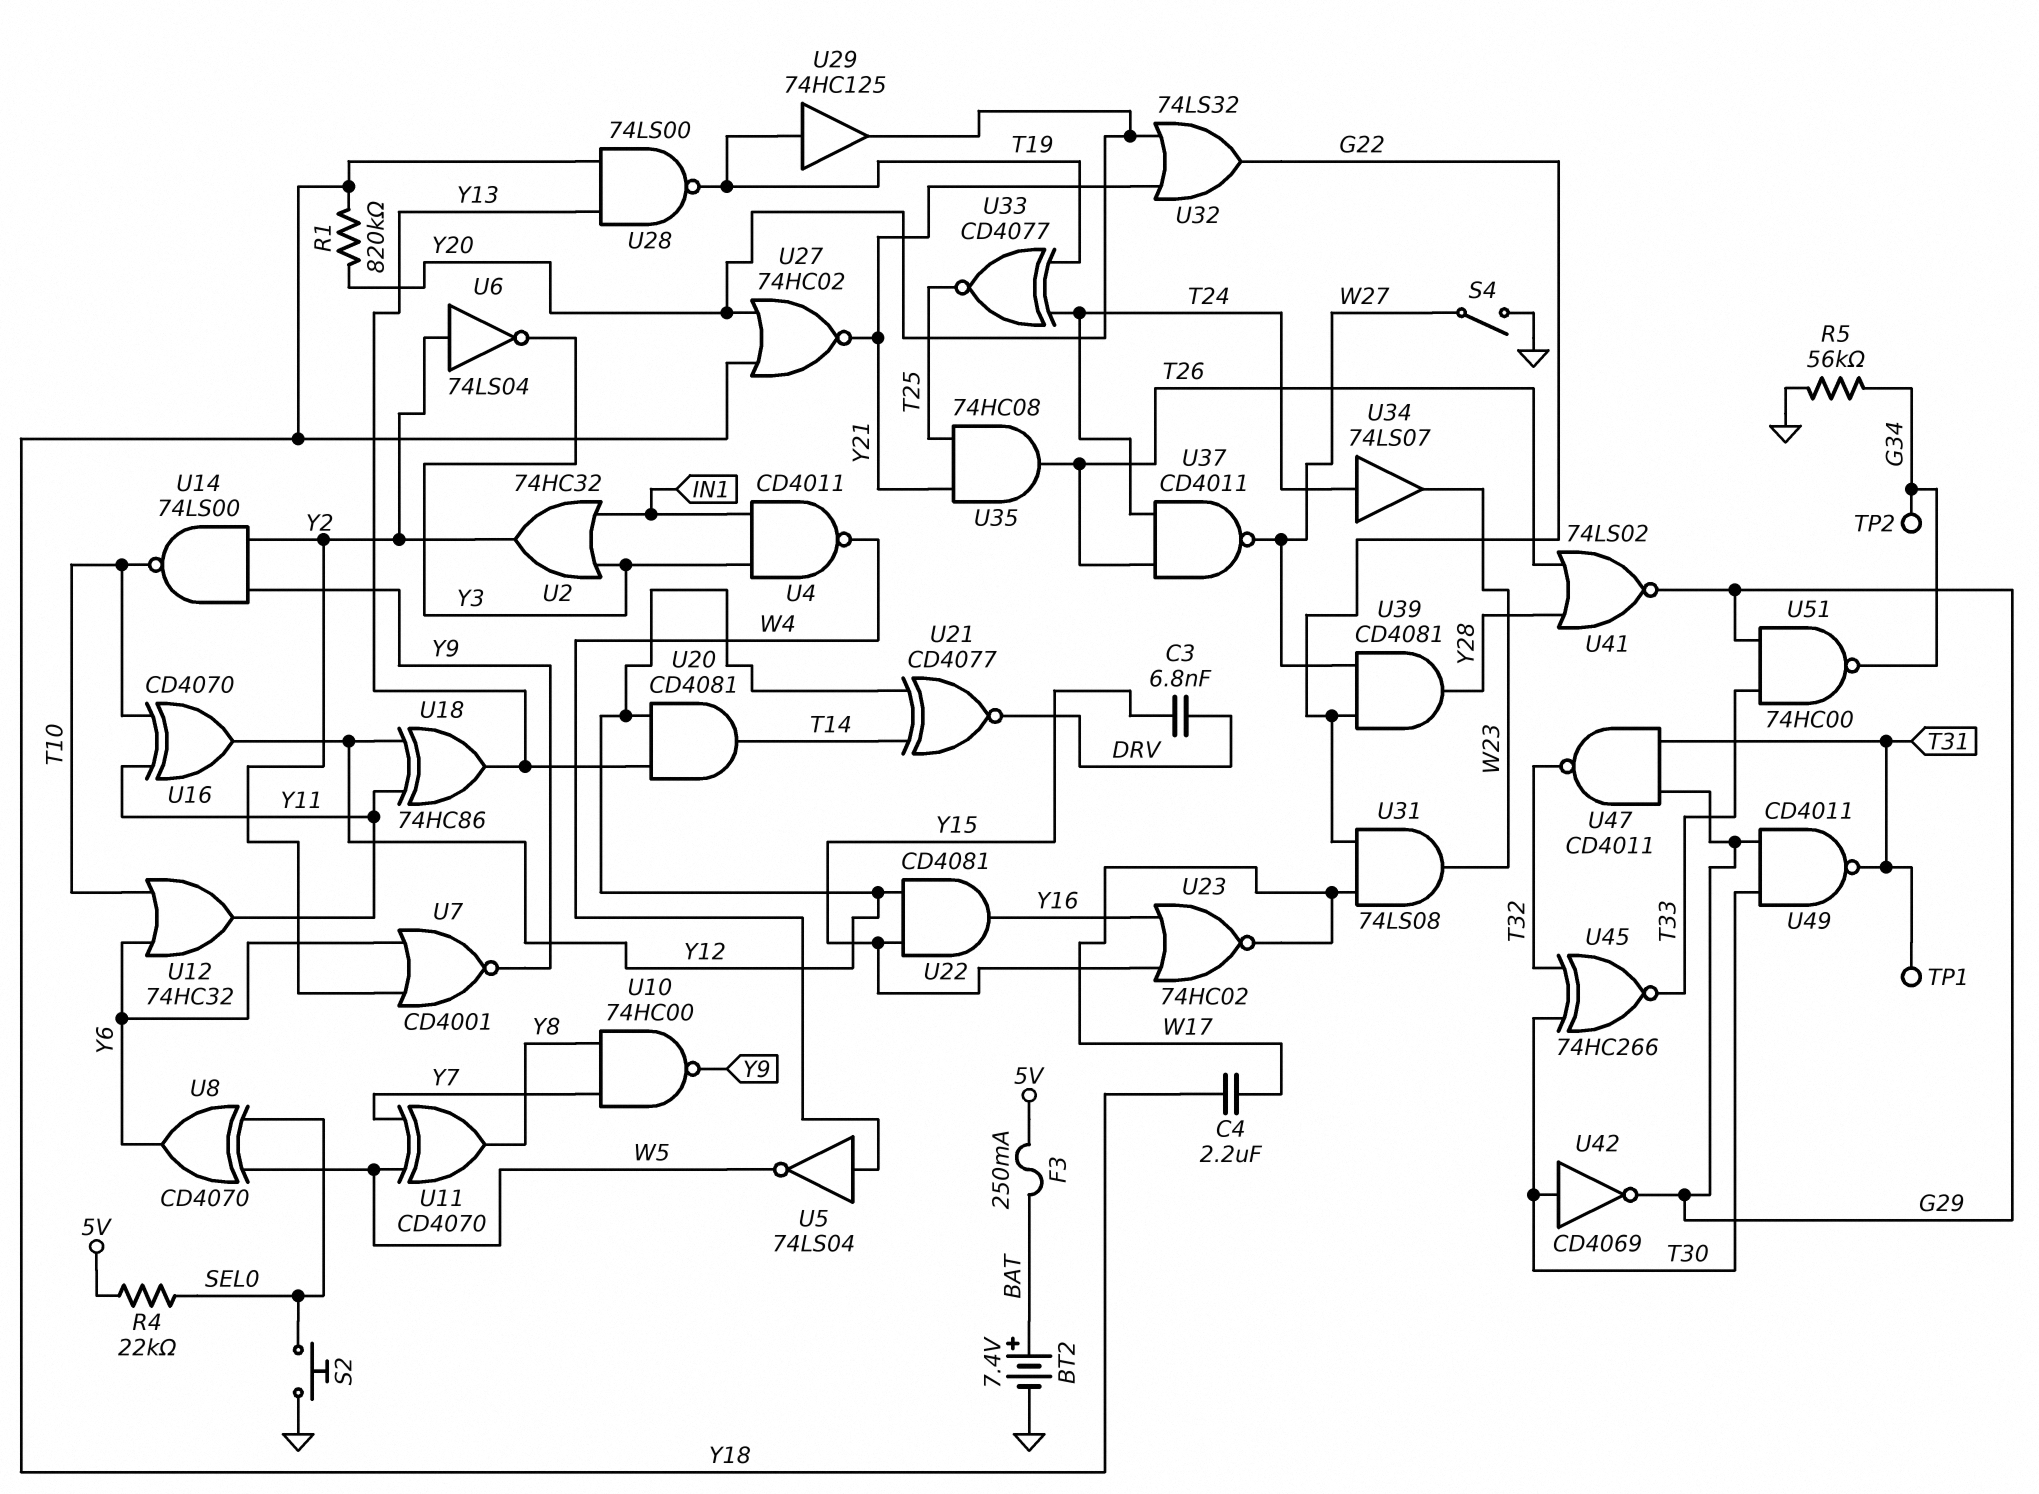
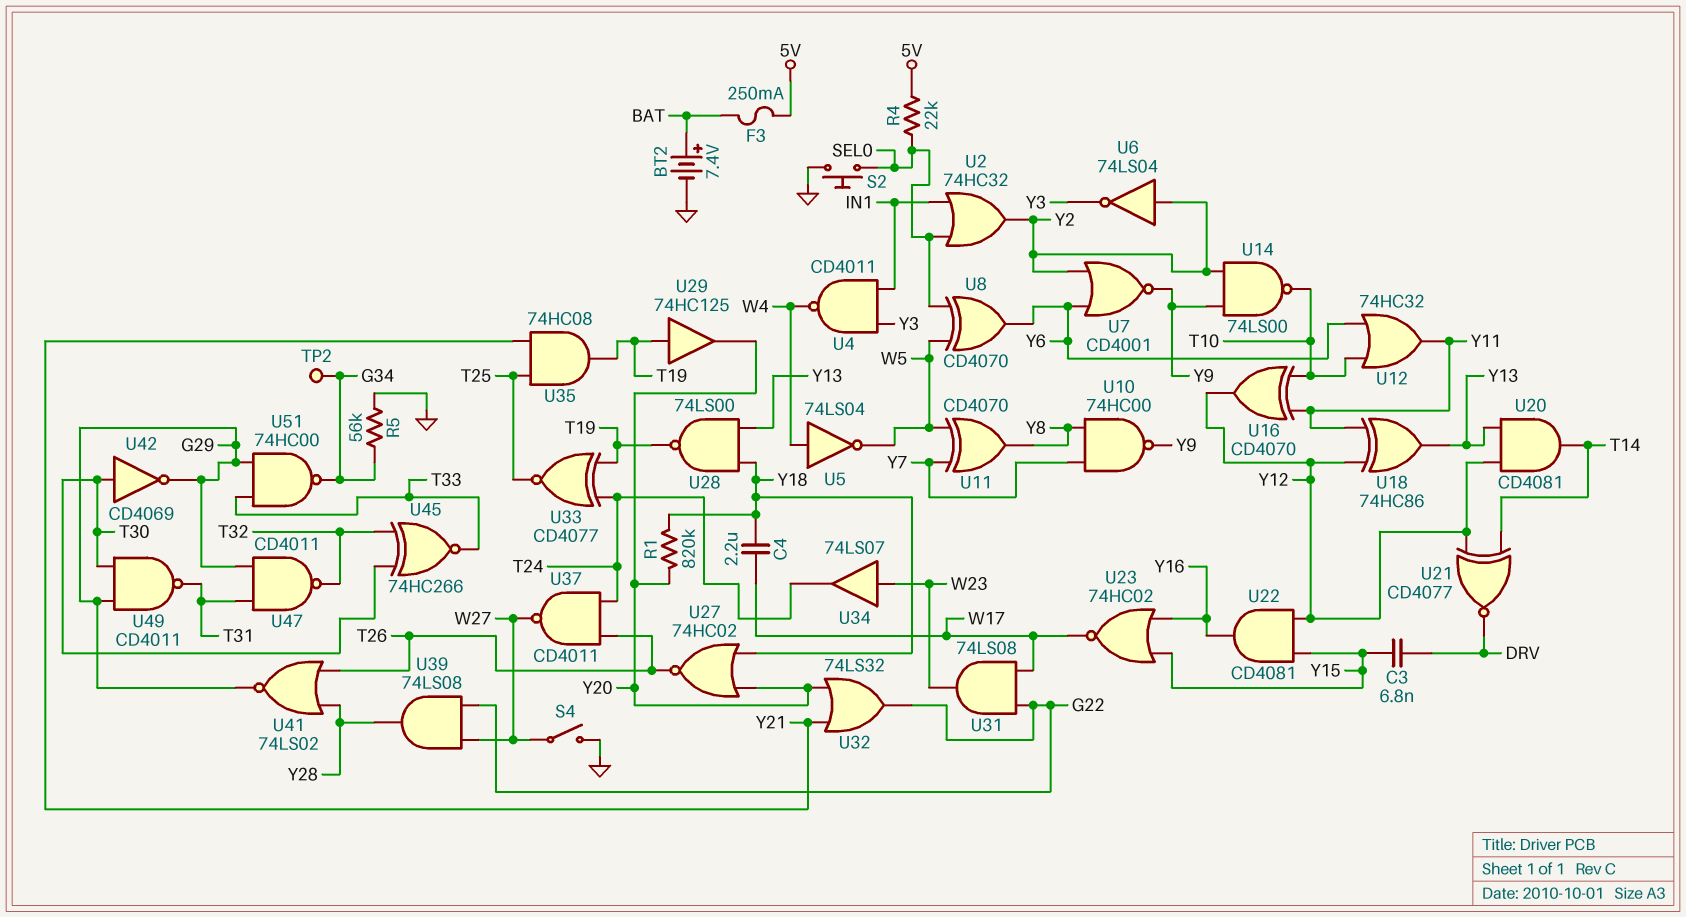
TP1: test point (T31) -> none
U2: OR 74HC32 (in IN1, in Y3, out Y2) -> OR 74HC32 (in IN1, in SEL0, out Y2)
U27: NOR 74HC02 (in Y18, in Y20, out Y21) -> NOR 74HC02 (in Y18, in Y20, out T26)
U34: buffer 74LS07 (in T24, out W23) -> buffer 74LS07 (in W23, out T24)
U35: AND 74HC08 (in T25, in Y21, out T26) -> AND 74HC08 (in T25, in Y21, out T19)
U39: AND CD4081 (in G22, in W27, out Y28) -> AND 74LS08 (in G22, in W27, out Y28)

